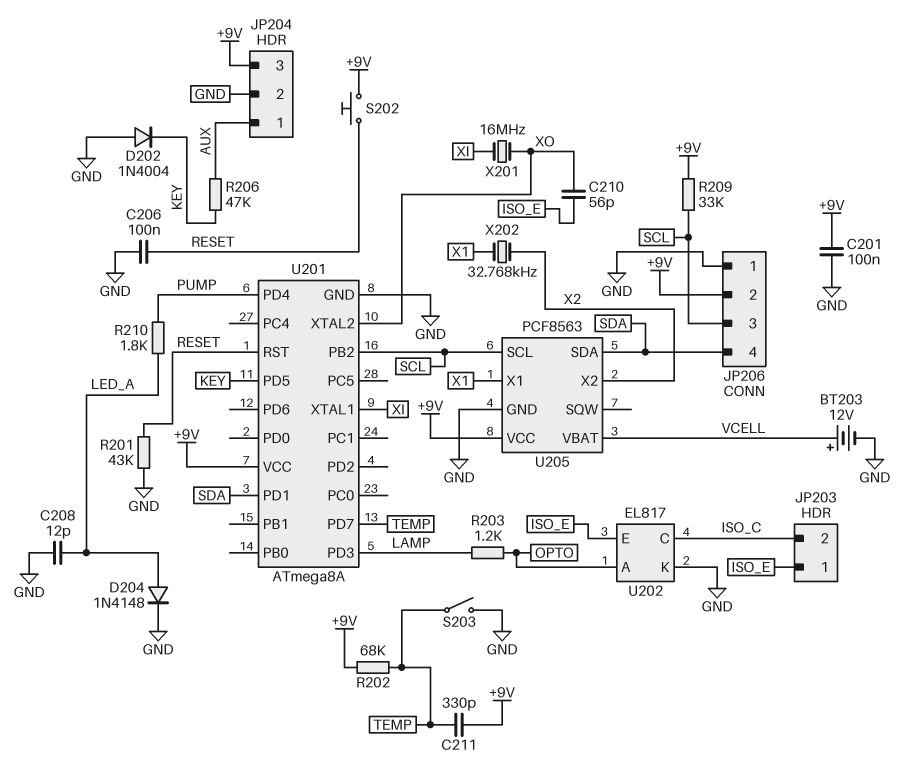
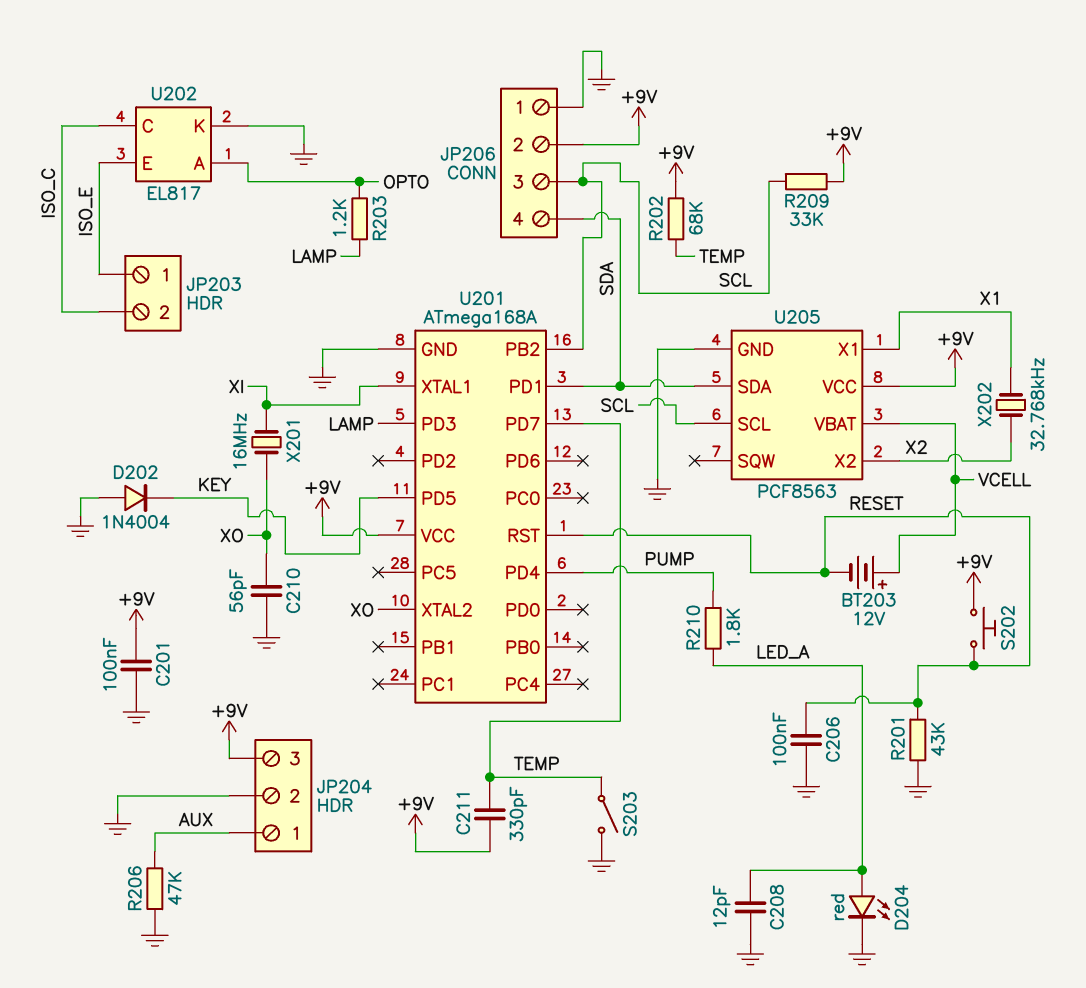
BT203: 12V (plus VCELL, minus GND) -> 12V (plus VCELL, minus RESET)
C210: 56pF (ISO_E, XO) -> 56pF (GND, XO)
D204: diode 1N4148 (A LED_A, K GND) -> LED red (A LED_A, K GND)
R206: 47k (AUX, KEY) -> 47k (AUX, GND)
U201: ATmega8A -> ATmega168A

